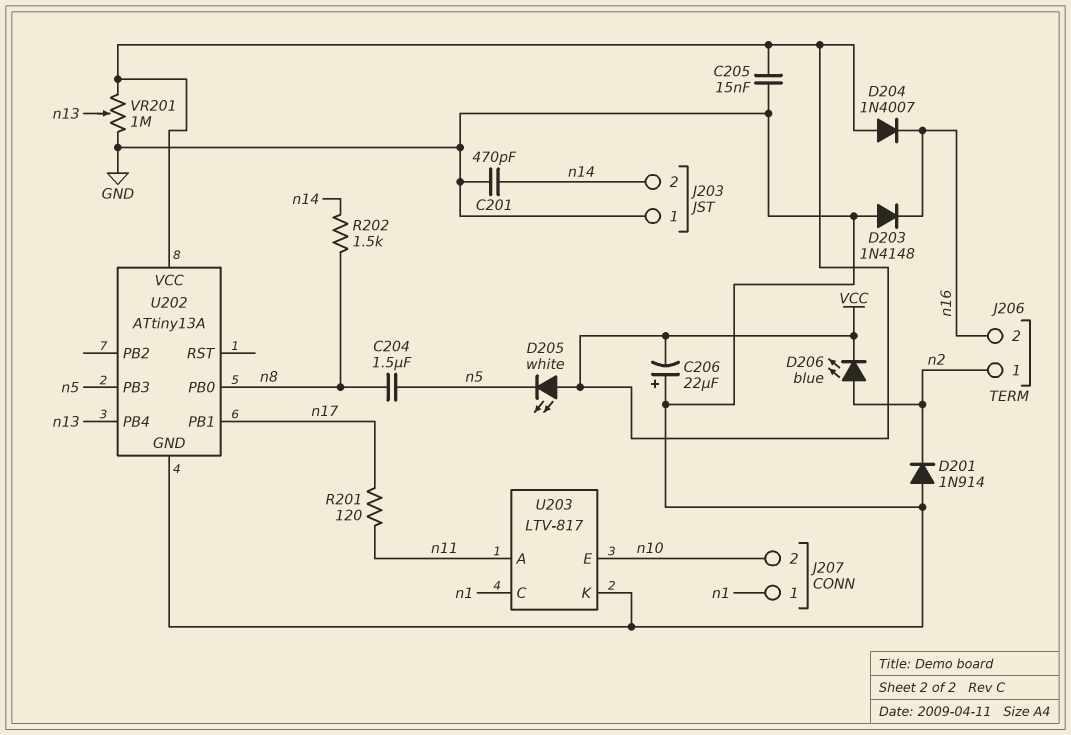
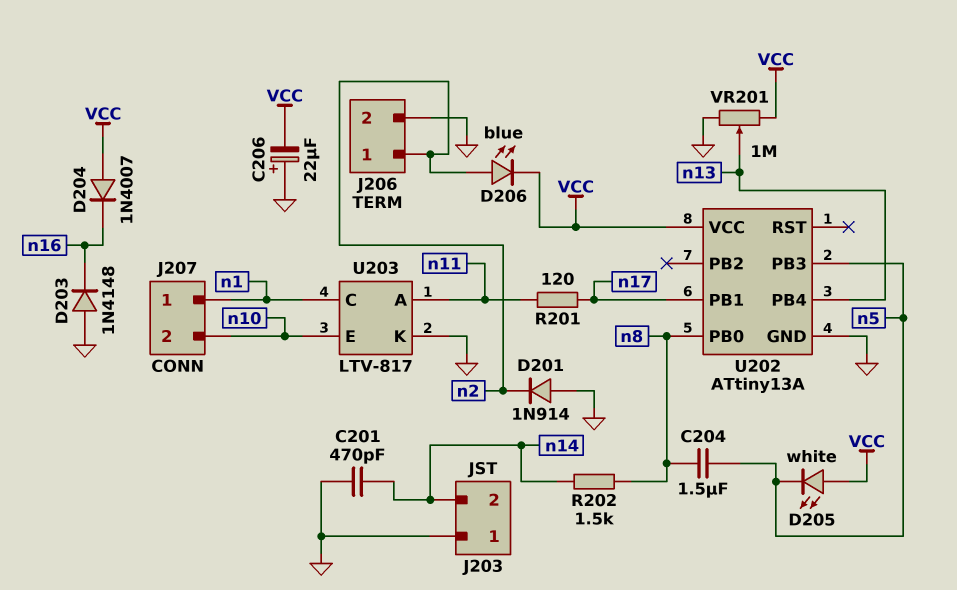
C205: 15nF (GND, VCC) -> none
J206 pin 2: n16 -> GND

